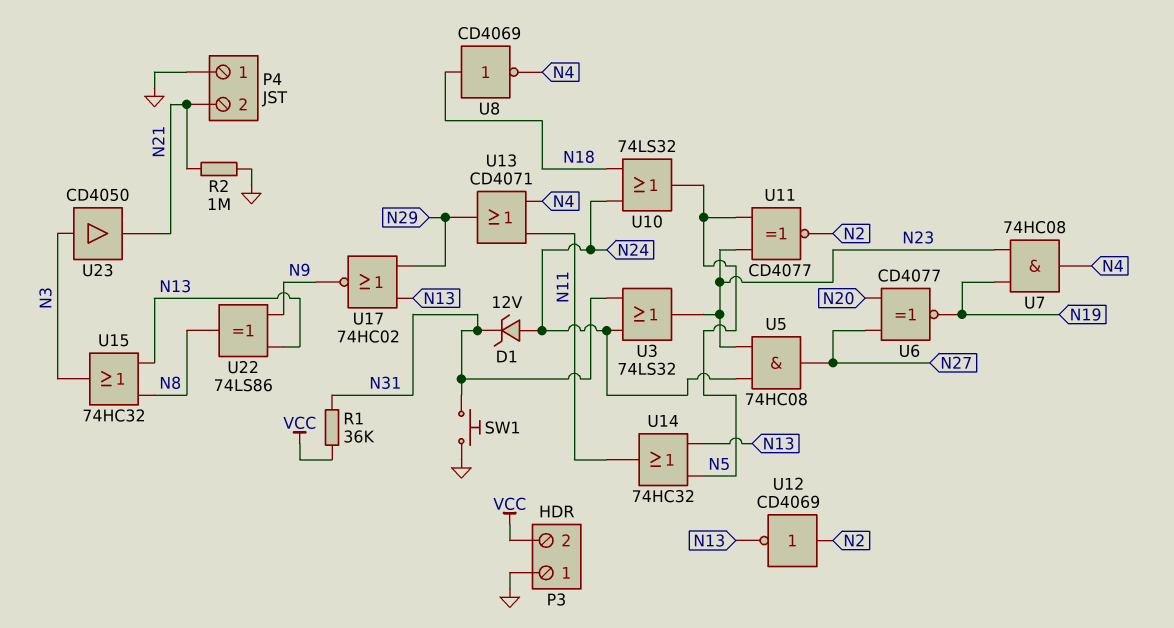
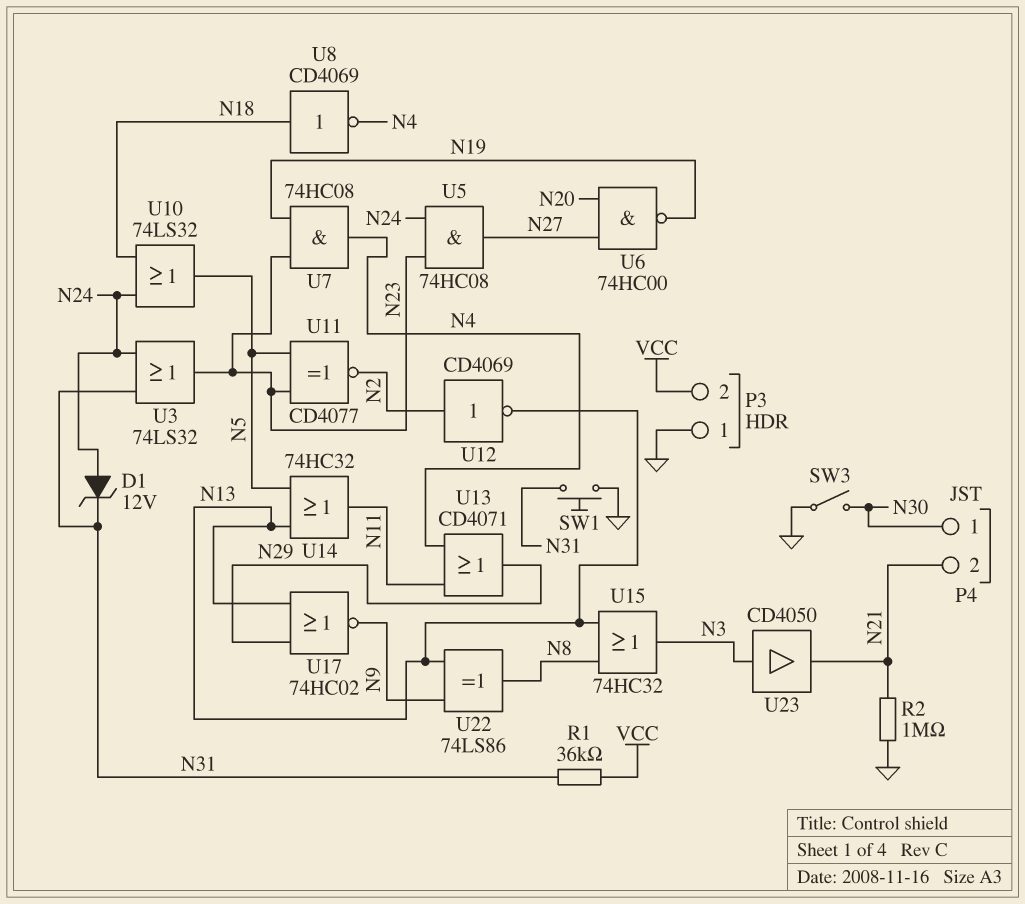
P4 pin 1: GND -> N30
SW3: none -> switch (GND, N30)
U6: XNOR CD4077 (in N20, in N27, out N19) -> NAND 74HC00 (in N20, in N27, out N19)

